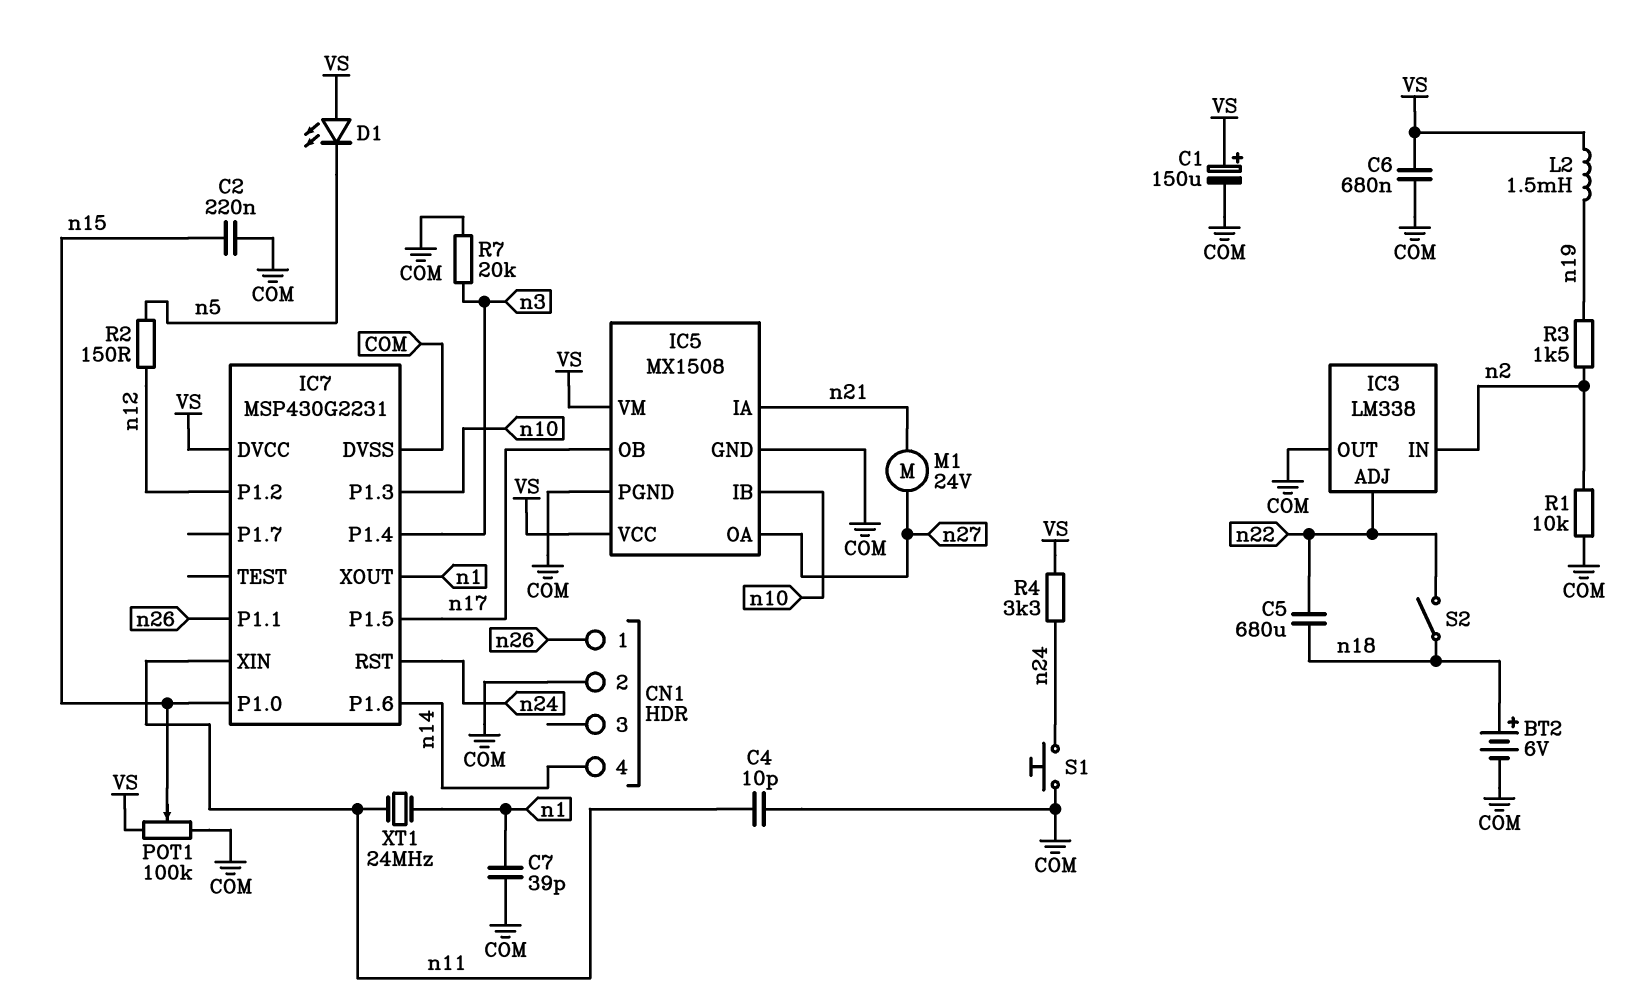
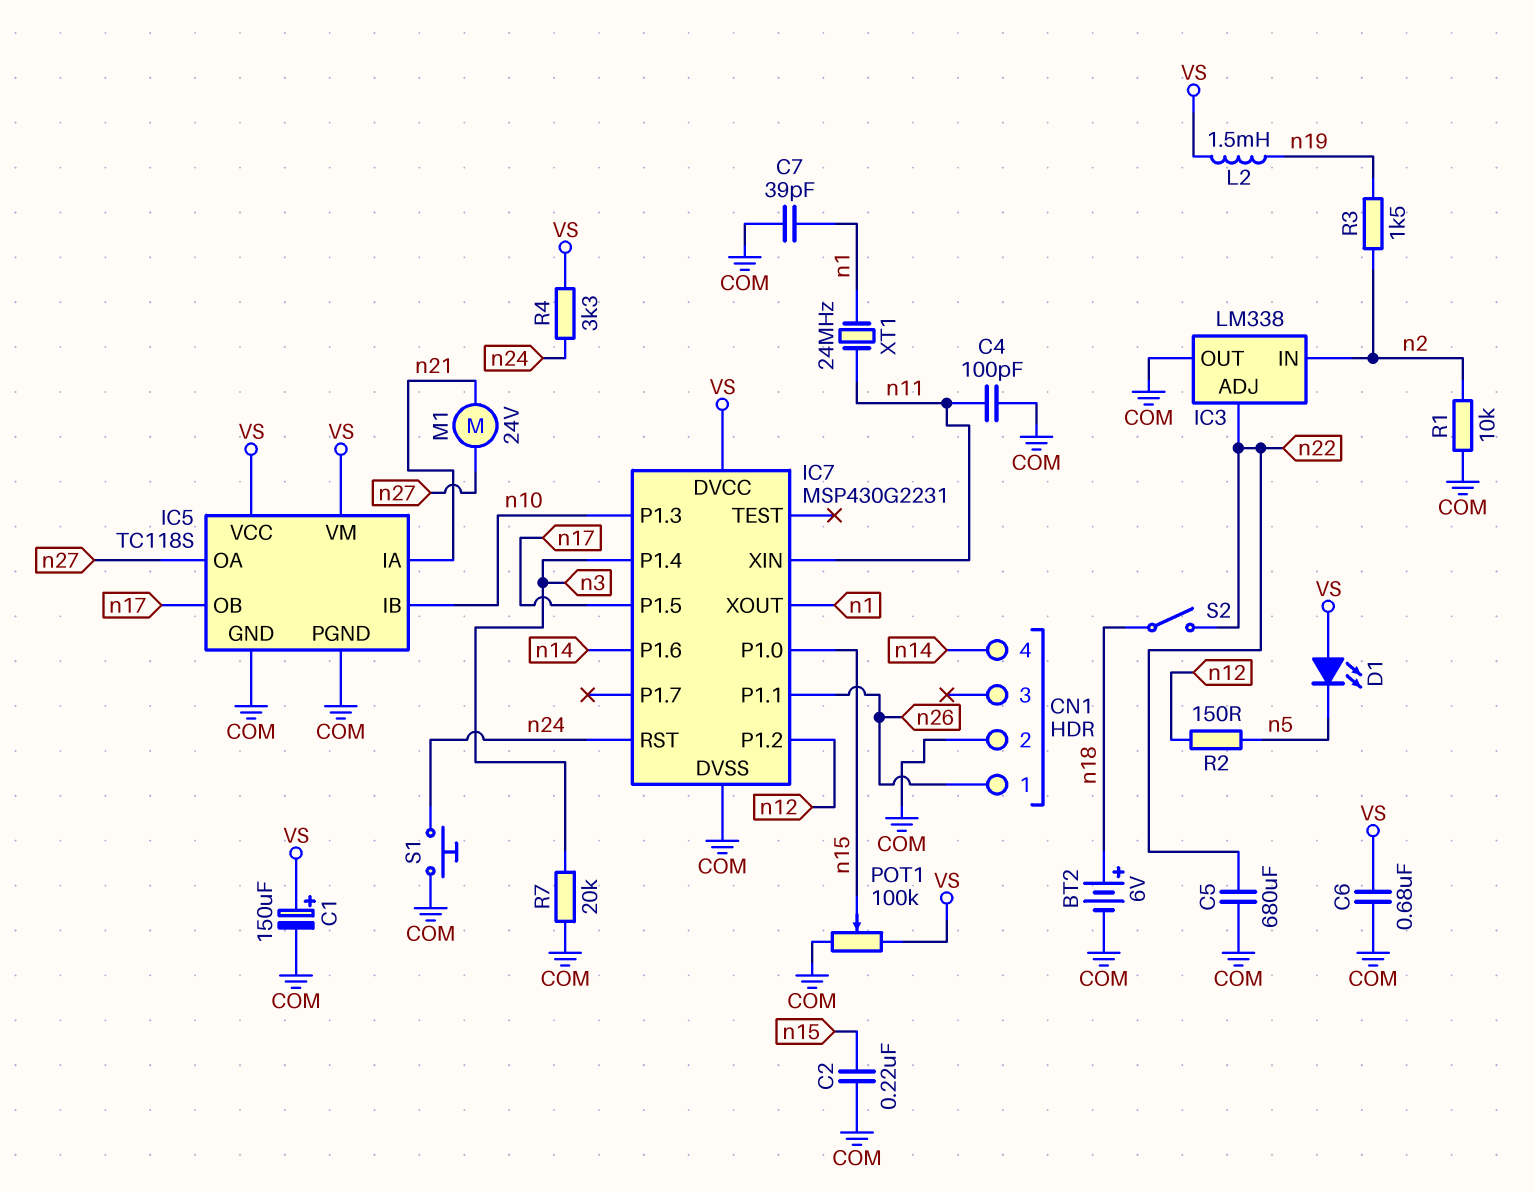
C4: 10pF (COM, n11) -> 100pF (COM, n11)
C5: 680uF (n18, n22) -> 680uF (COM, n22)
IC5: MX1508 -> TC118S

